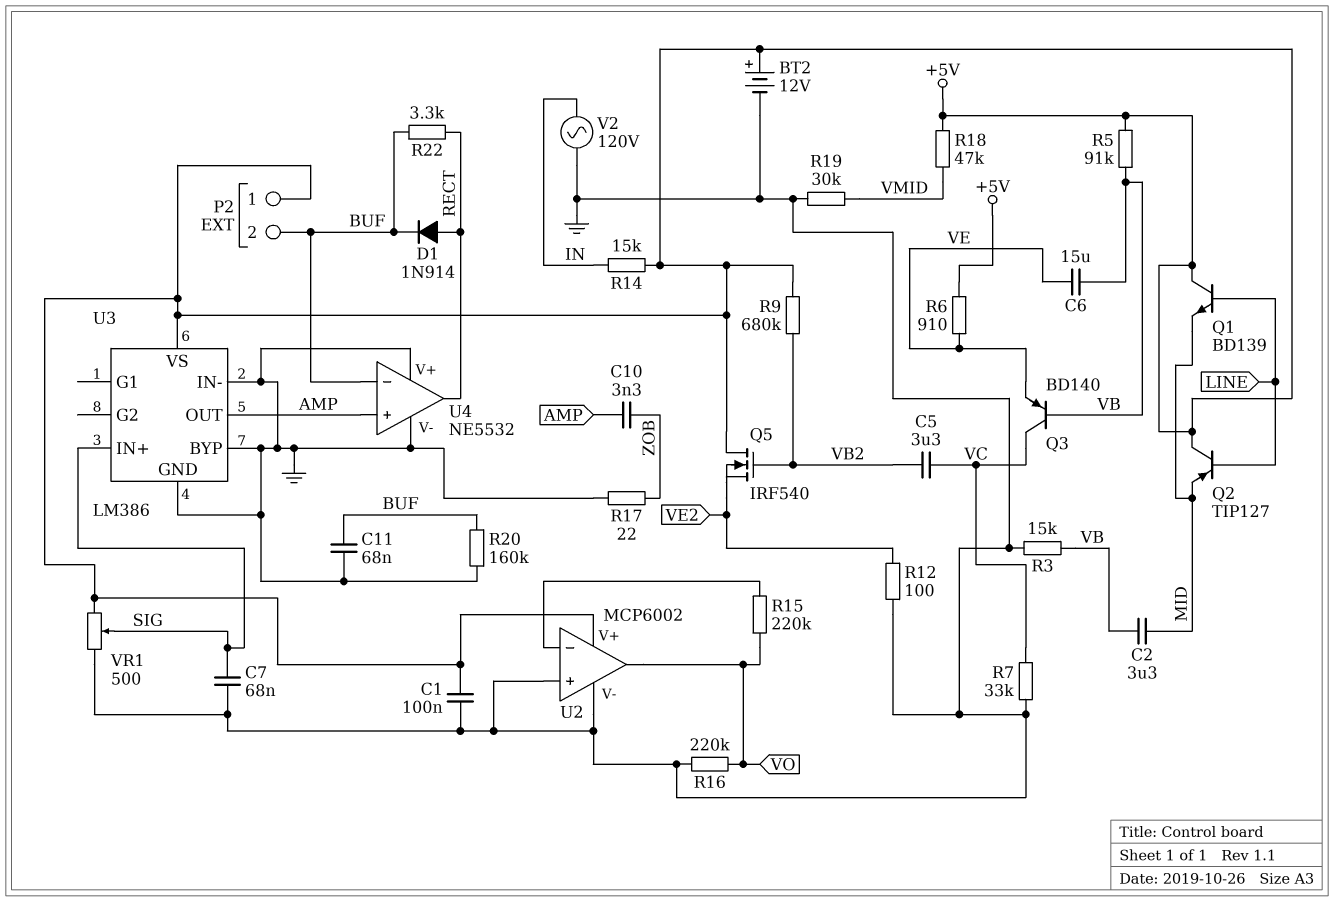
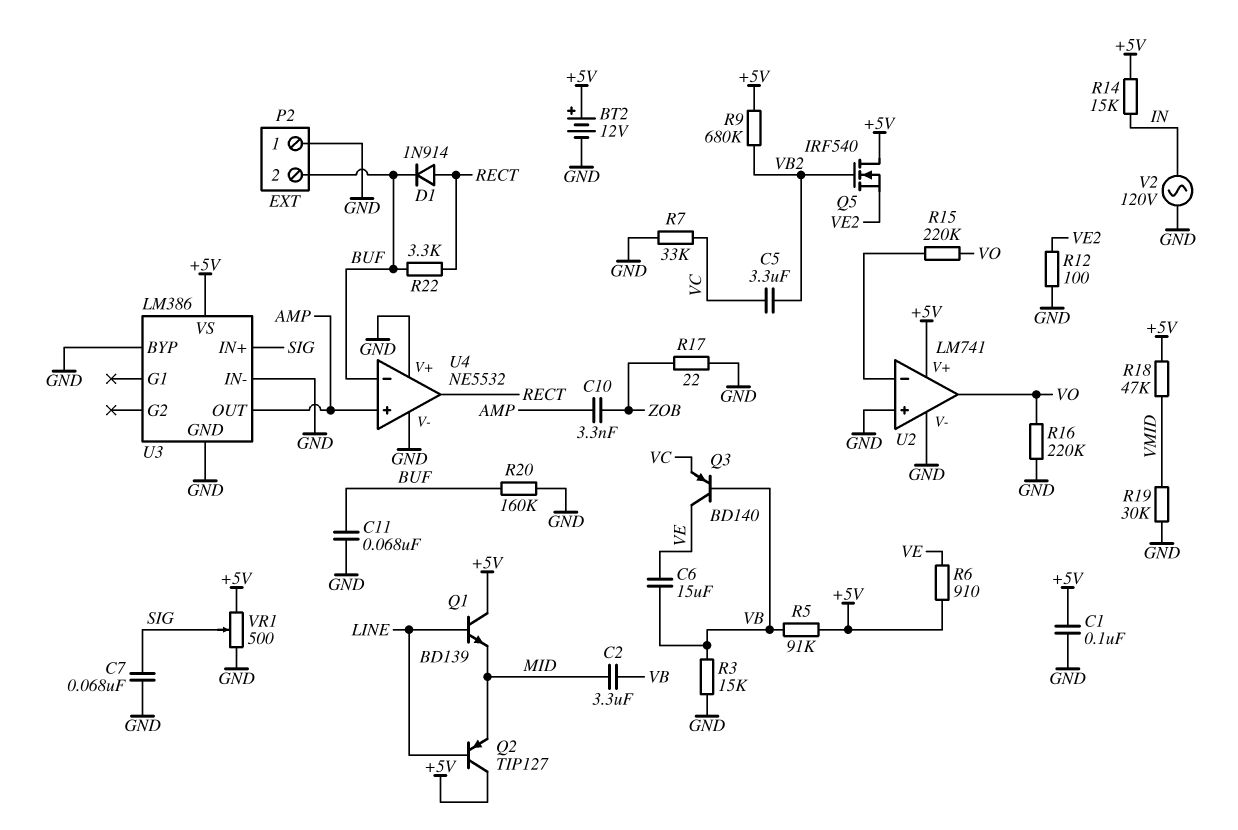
P2 pin 1: +5V -> GND
Q3: PNP BD140 (B VB, C VC, E VE) -> PNP BD140 (B VB, C VE, E VC)
U2: MCP6002 -> LM741

